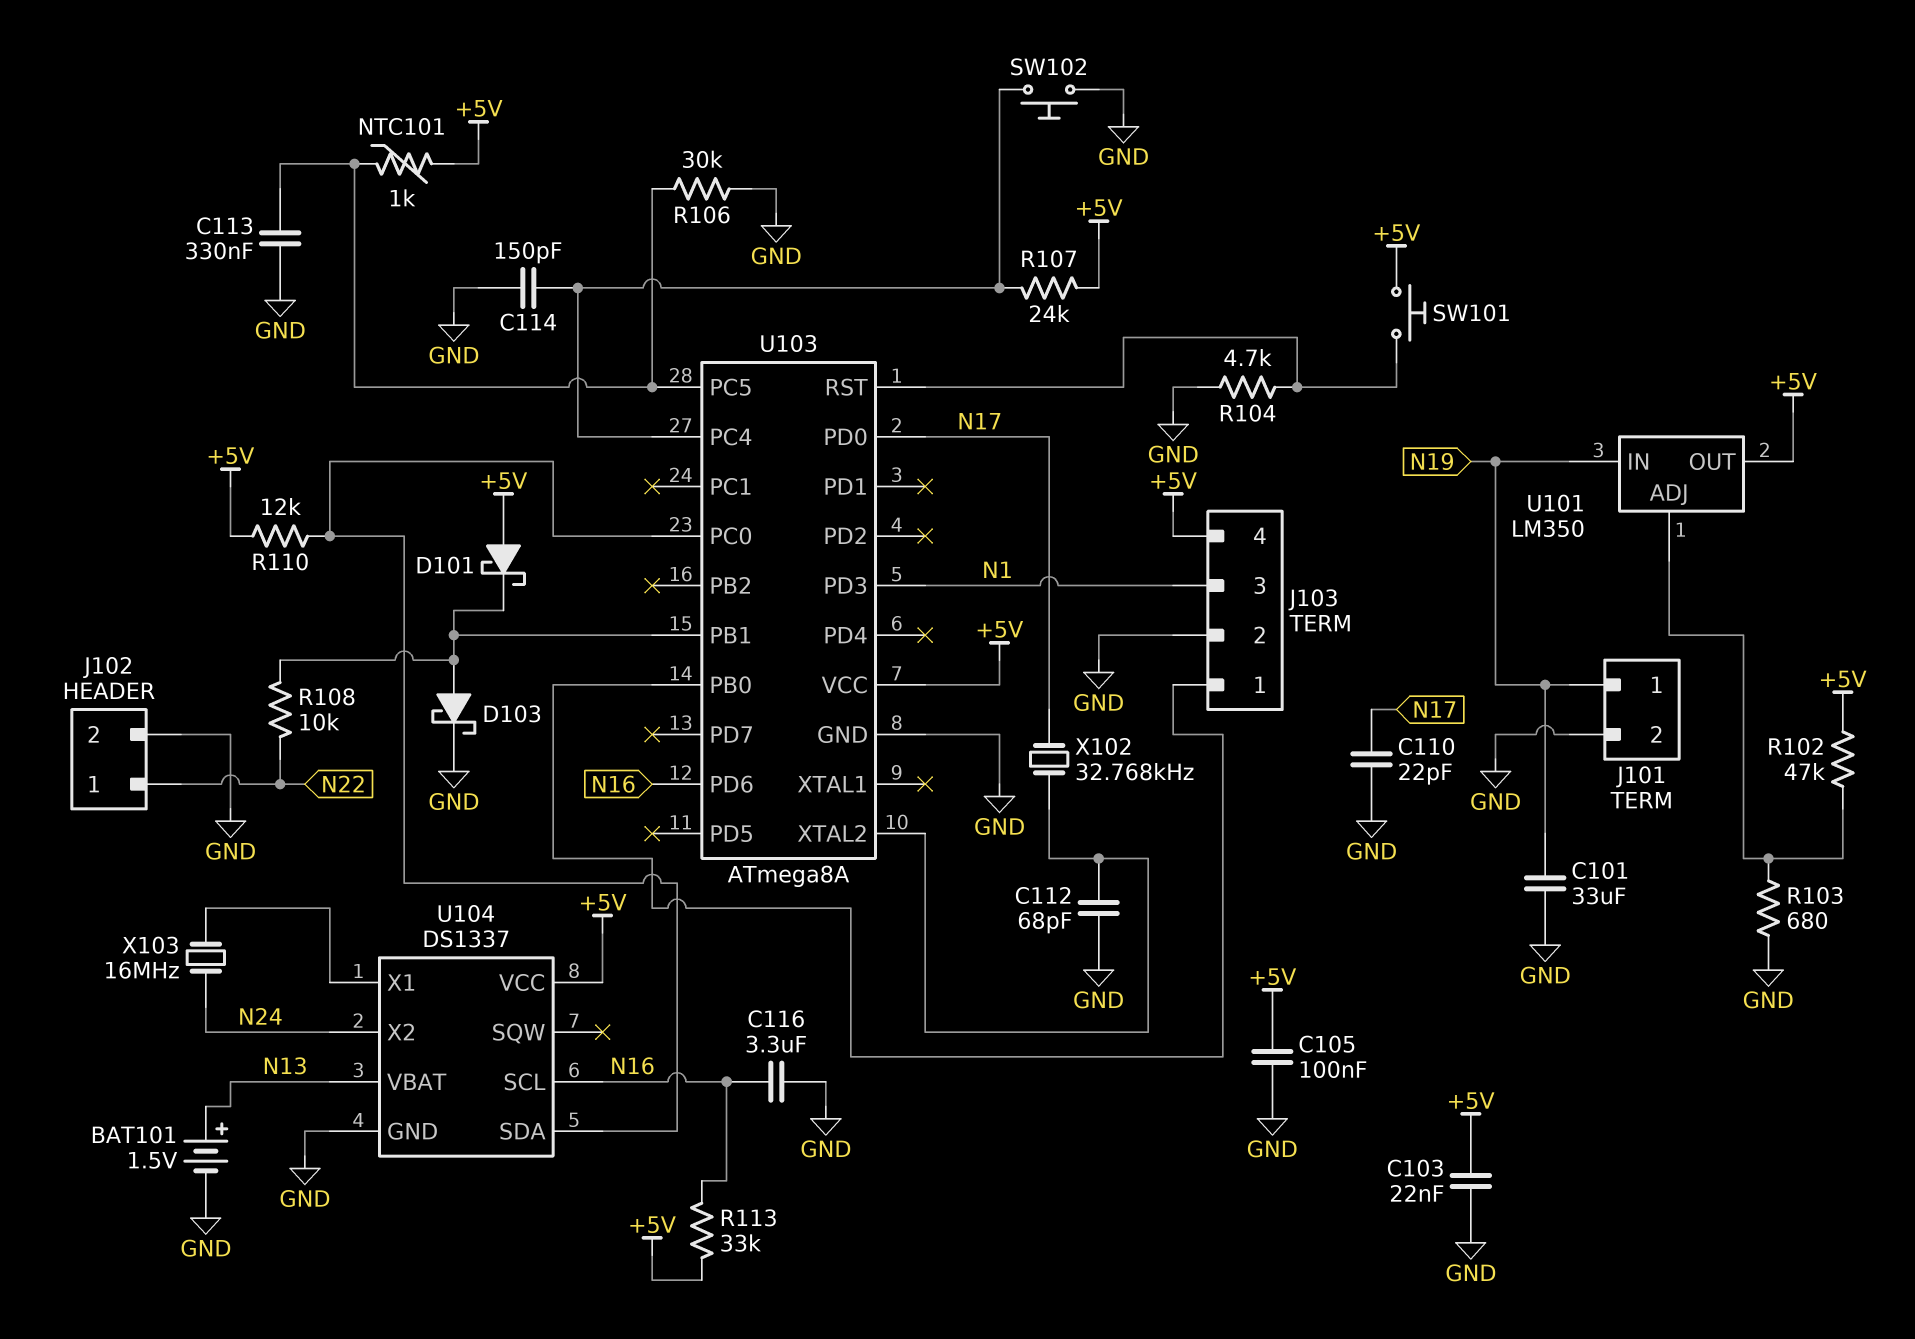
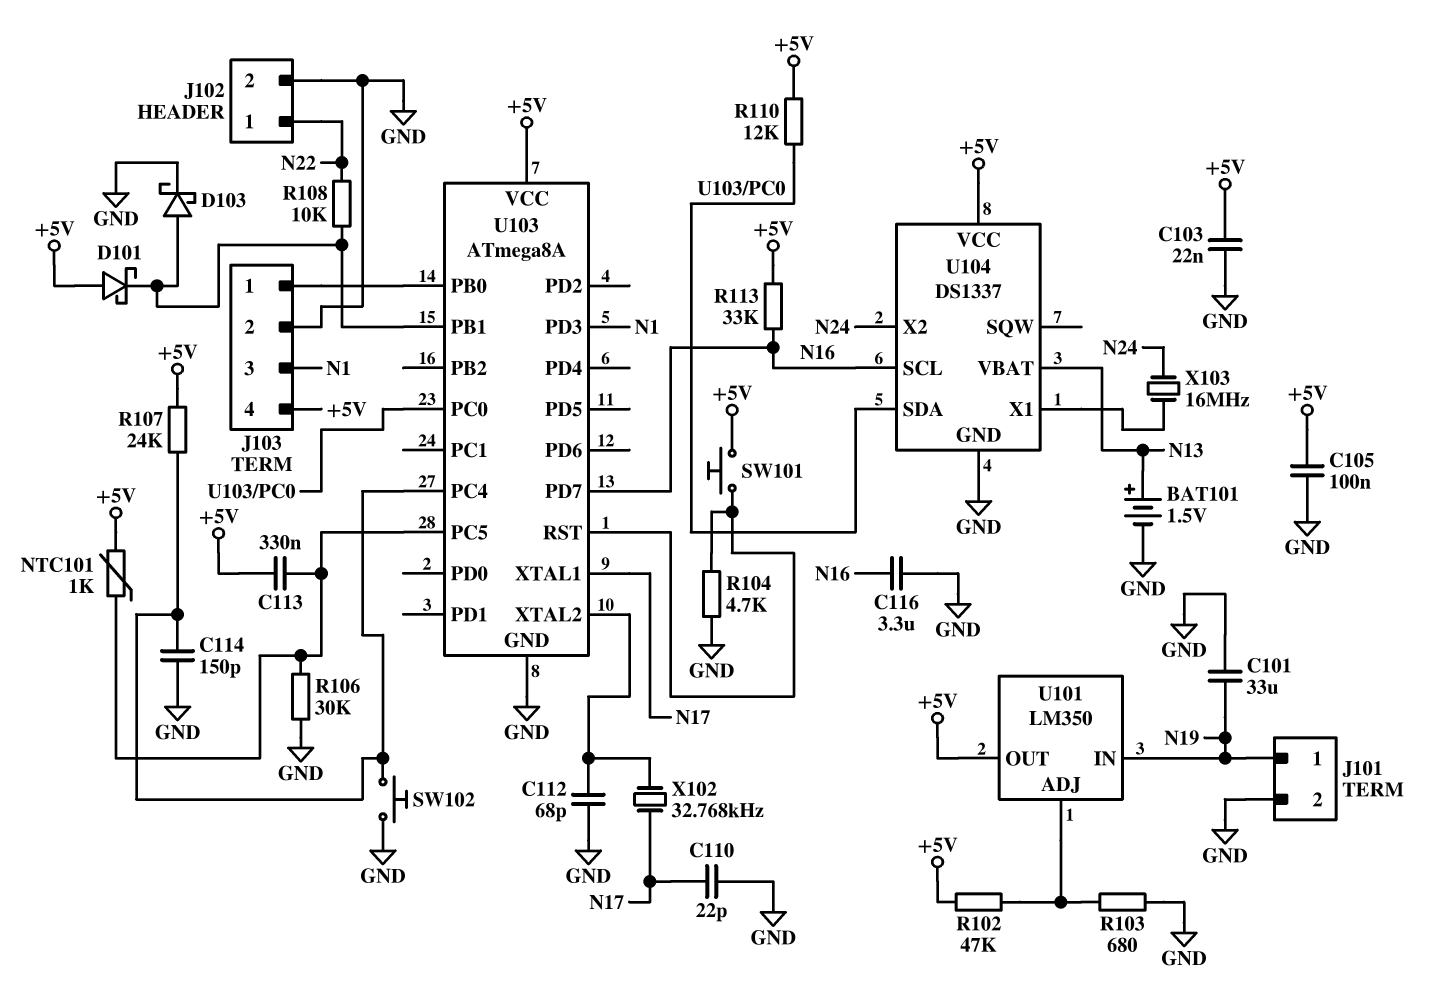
C113: 330nF (GND, U103/PC5) -> 330nF (+5V, U103/PC5)
U103 pin PD0: N17 -> none
U103 pin PD6: N16 -> none
U103 pin PD7: none -> N16
U103 pin XTAL1: none -> N17

